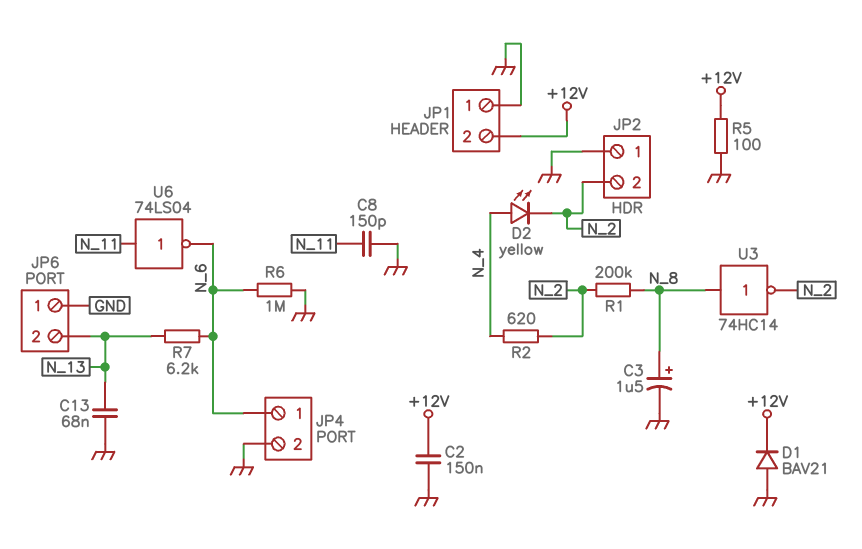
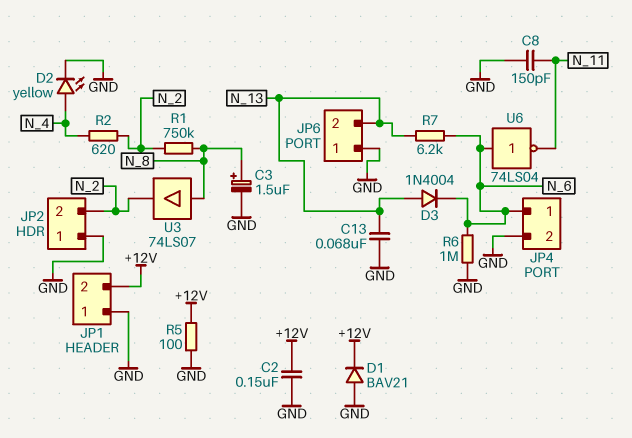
D2: LED yellow (A N_4, K N_2) -> LED yellow (A N_4, K GND)
D3: none -> diode 1N4004 (A N_13, K N_6)
R1: 200k (N_2, N_8) -> 750k (N_2, N_8)
U3: NOT 74HC14 (in N_8, out N_2) -> buffer 74LS07 (in N_8, out N_2)
U6: NOT 74LS04 (in N_11, out N_6) -> NOT 74LS04 (in N_6, out N_11)

